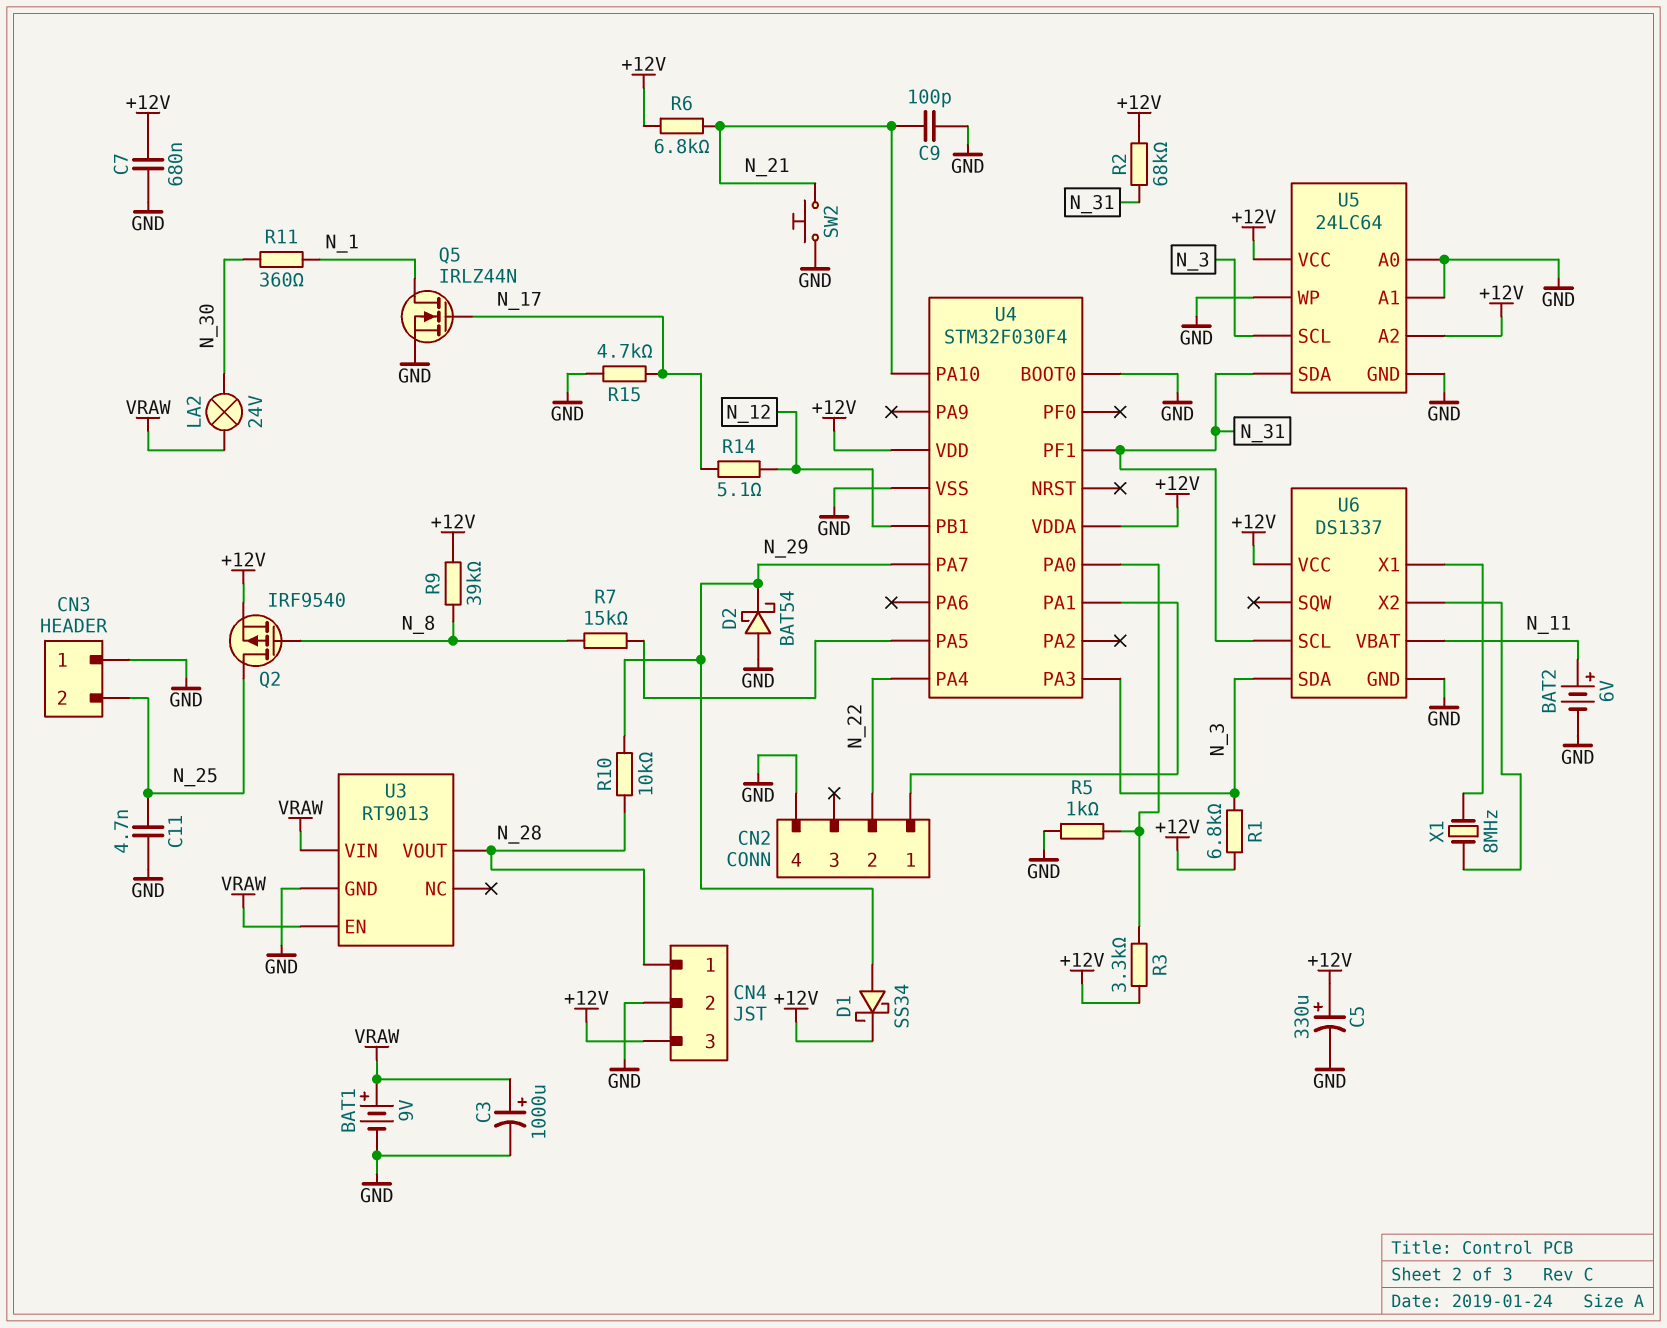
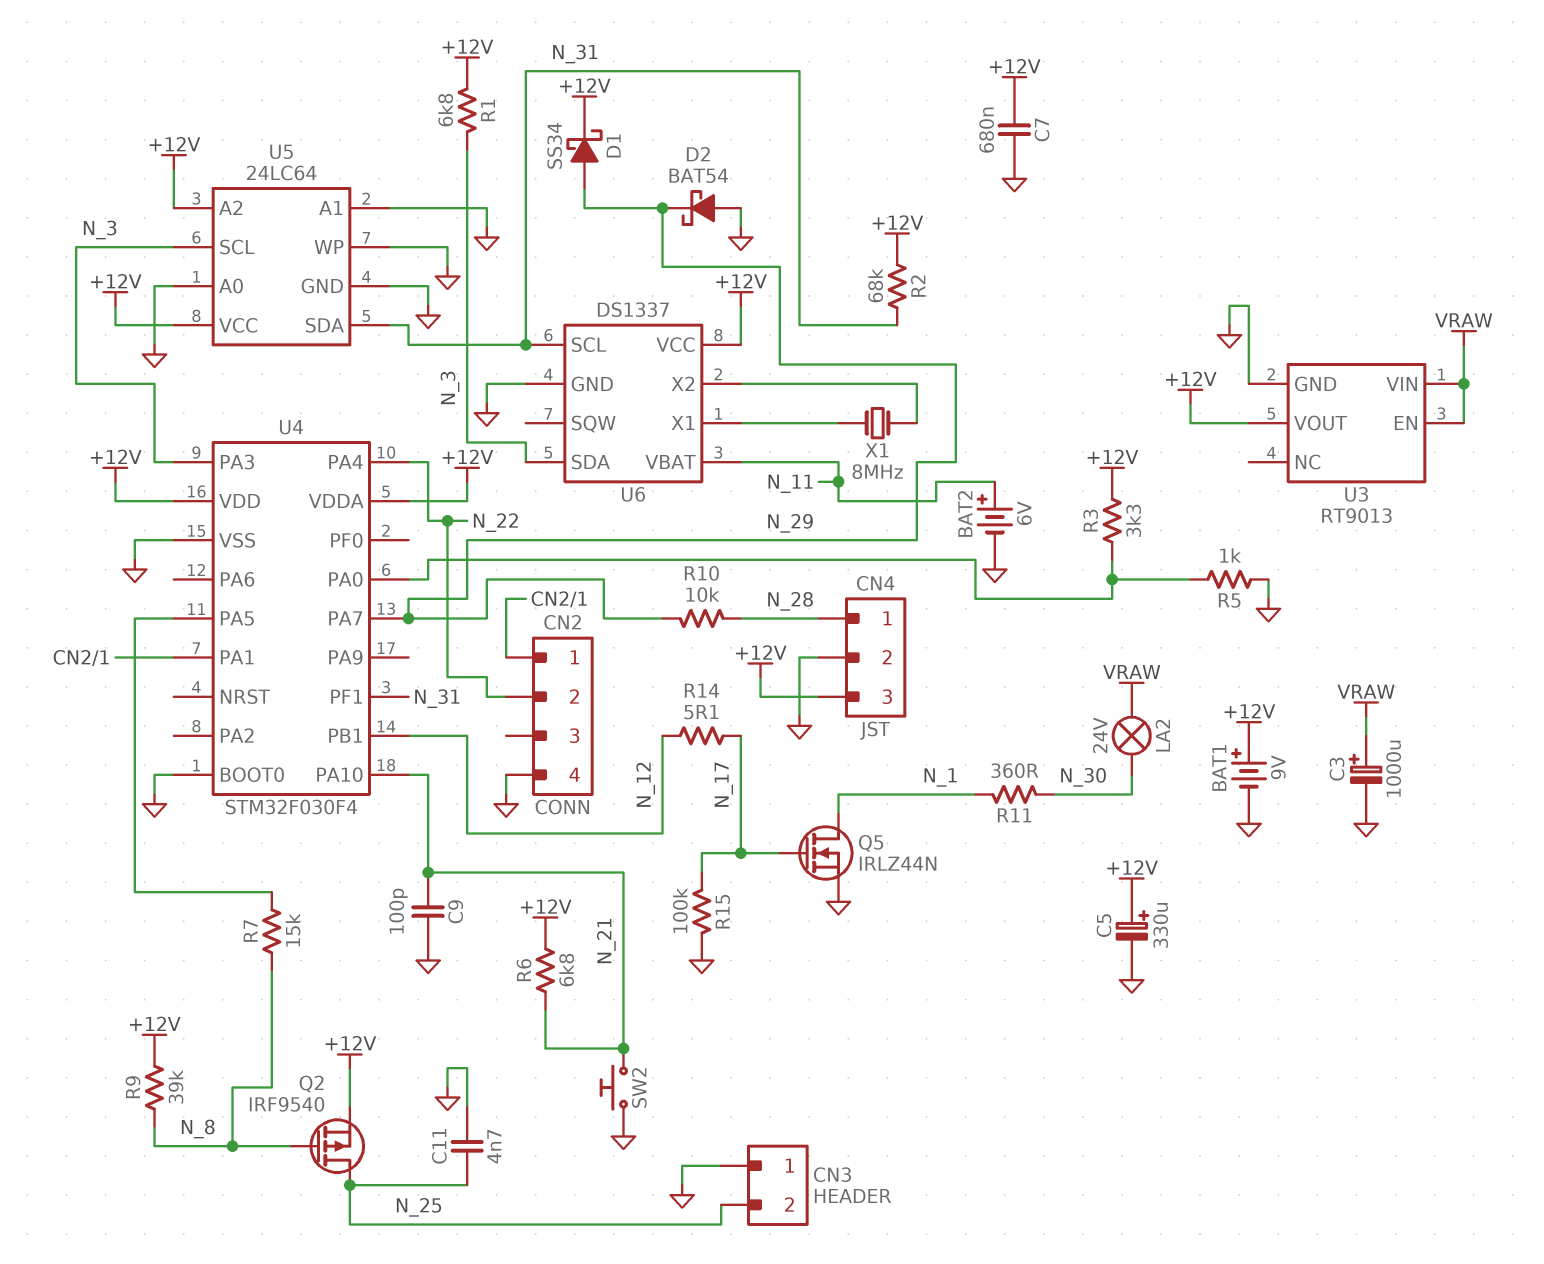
BAT1: 9V (plus VRAW, minus GND) -> 9V (plus +12V, minus GND)
R15: 4.7k (GND, N_17) -> 100k (GND, N_17)
U3 pin VOUT: N_28 -> +12V

